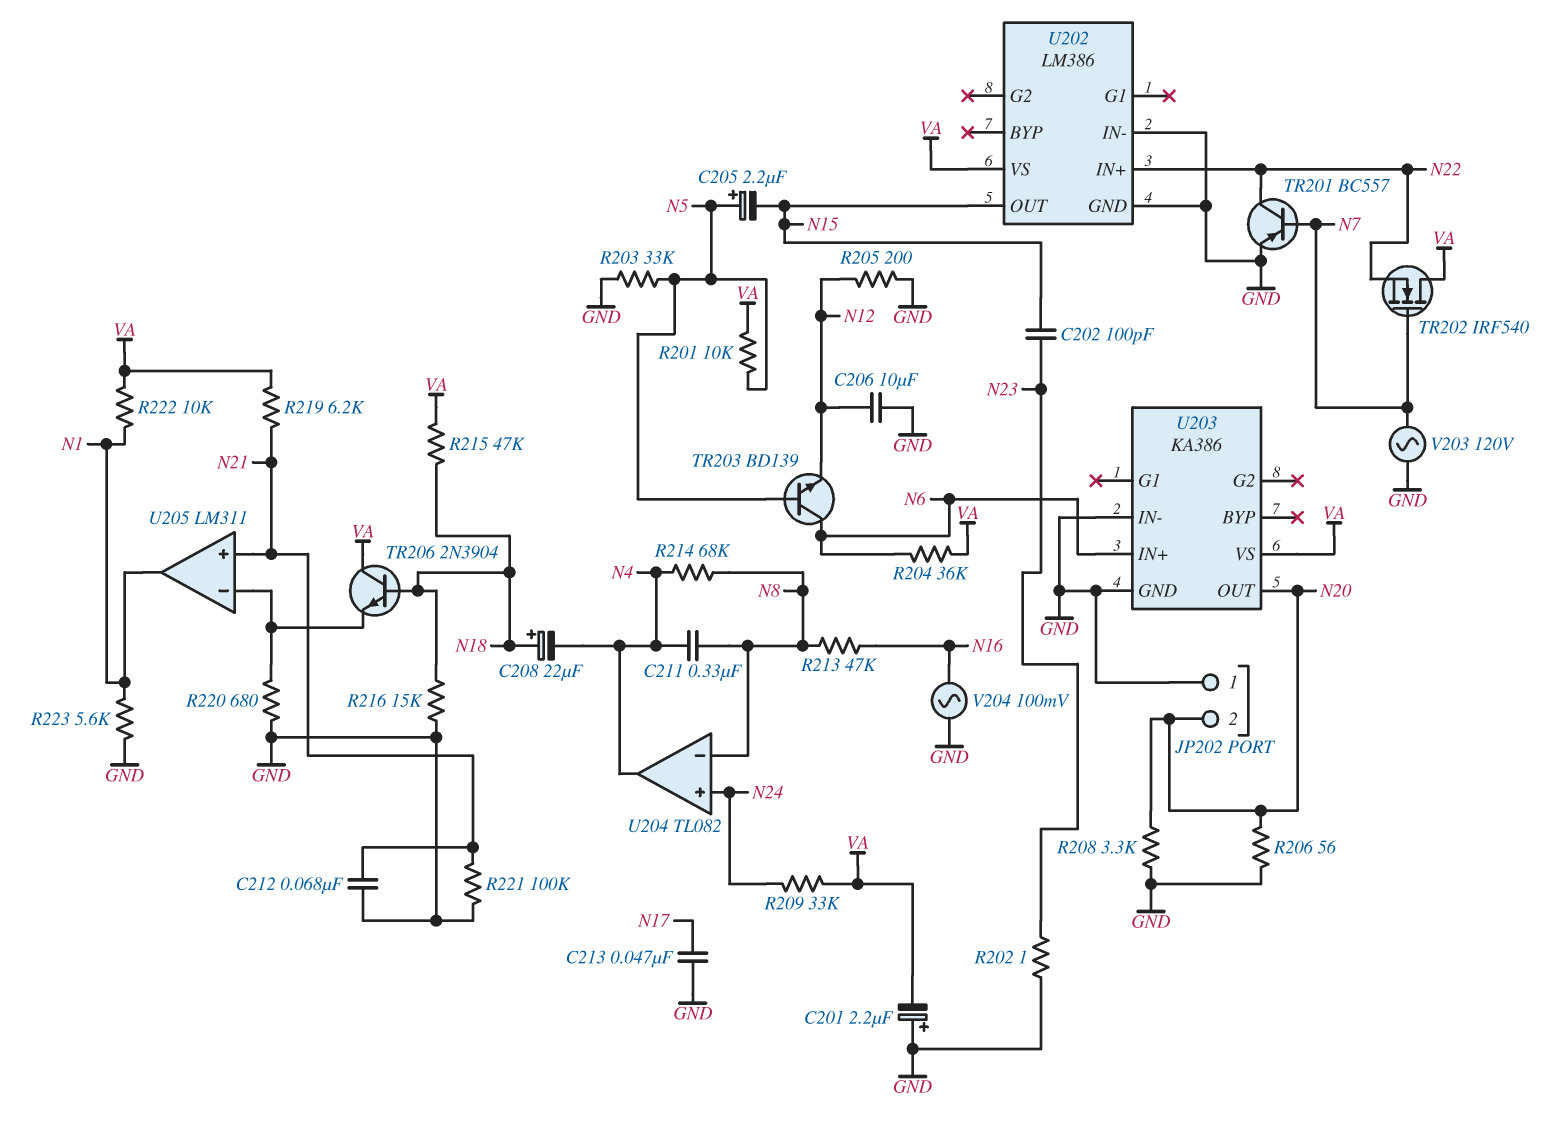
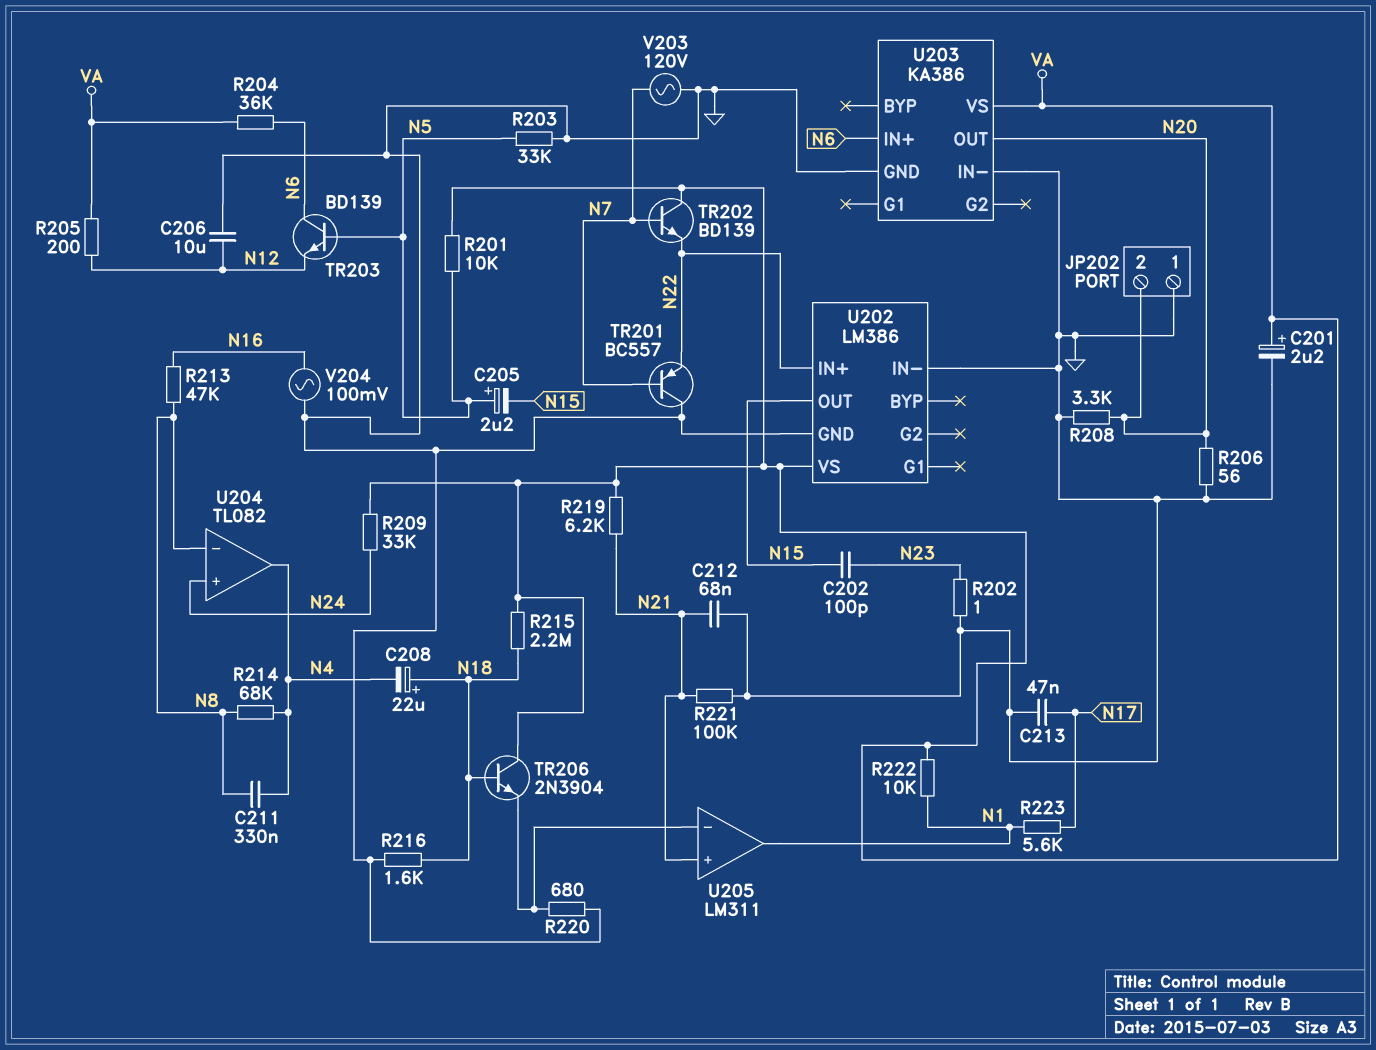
C201: 2.2uF (plus GND, minus VA) -> 2.2uF (plus VA, minus GND)
R205: 200 (GND, N12) -> 200 (N12, VA)
R215: 47k (N18, VA) -> 2.2M (N18, VA)
R216: 15k (GND, N18) -> 1.6k (GND, N18)
R223: 5.6k (GND, N1) -> 5.6k (N1, N17)
TR201: PNP BC557 (B N7, C N22, E GND) -> PNP BC557 (B N7, C GND, E N22)
TR202: NMOS IRF540 (G N7, D VA, S N22) -> NPN BD139 (B N7, C VA, E N22)

